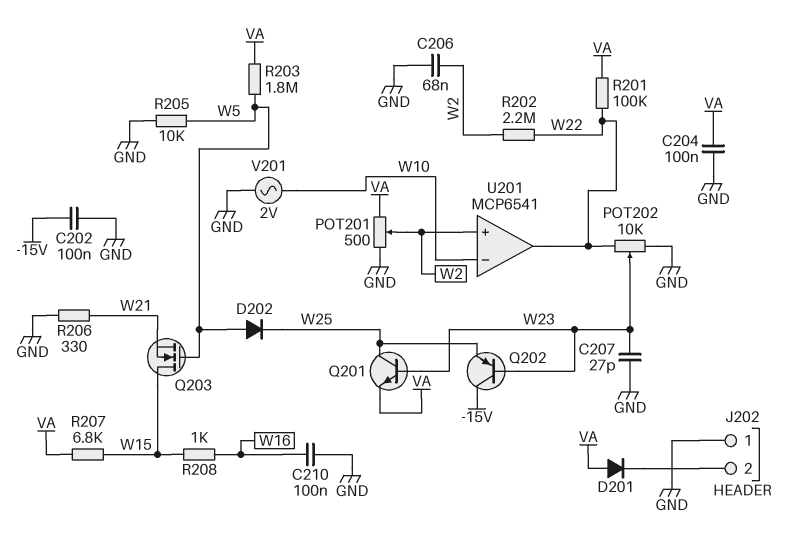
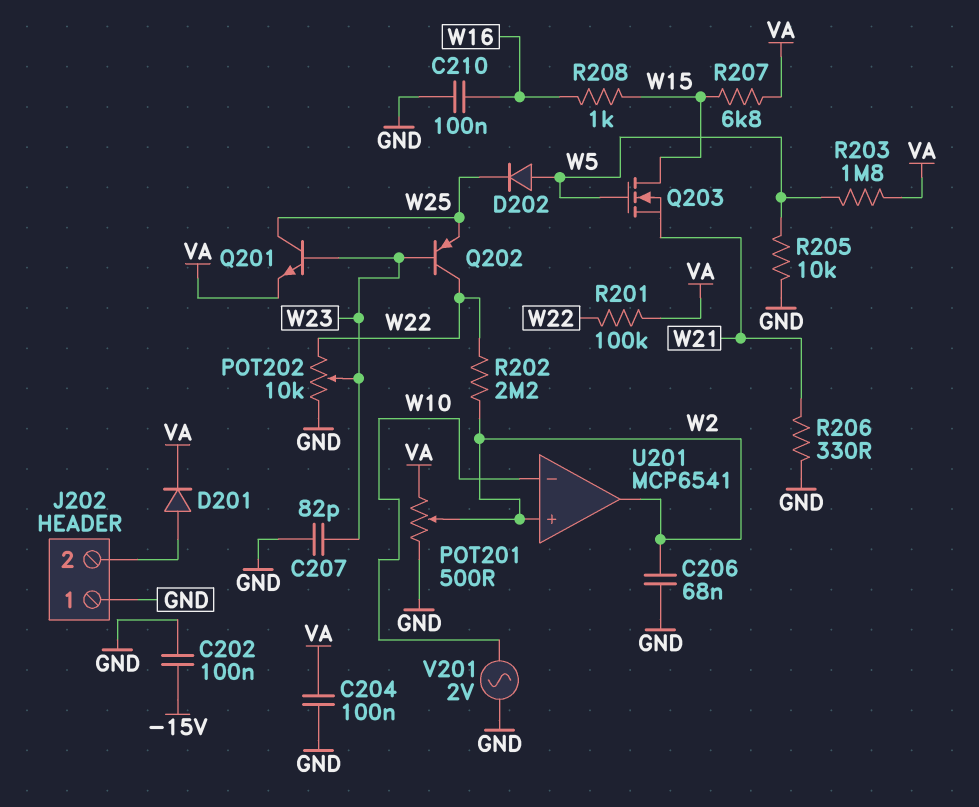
C207: 27pF (GND, W23) -> 82pF (GND, W23)
D201: diode (A VA, K J202/2) -> diode (A J202/2, K VA)
Q202: PNP (B W23, C -15V, E W25) -> PNP (B W23, C W22, E W25)
U201 pin out: W22 -> W2

